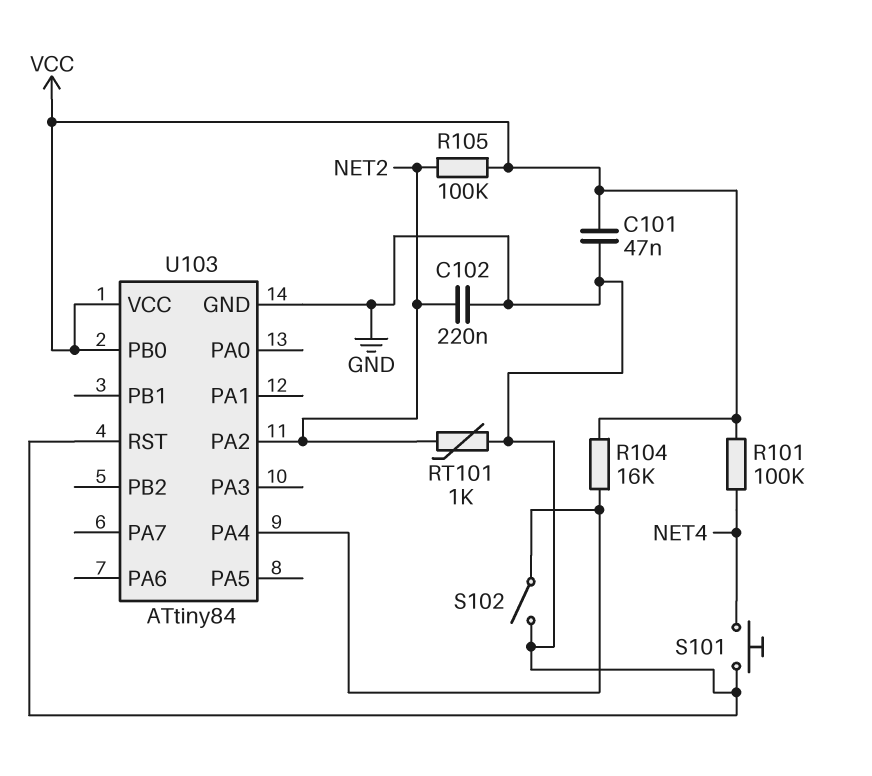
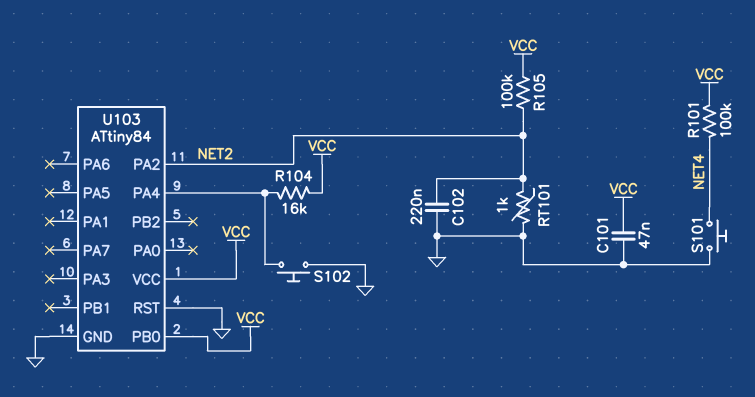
S102: switch (GND, U103/PA4) -> button (GND, U103/PA4)

